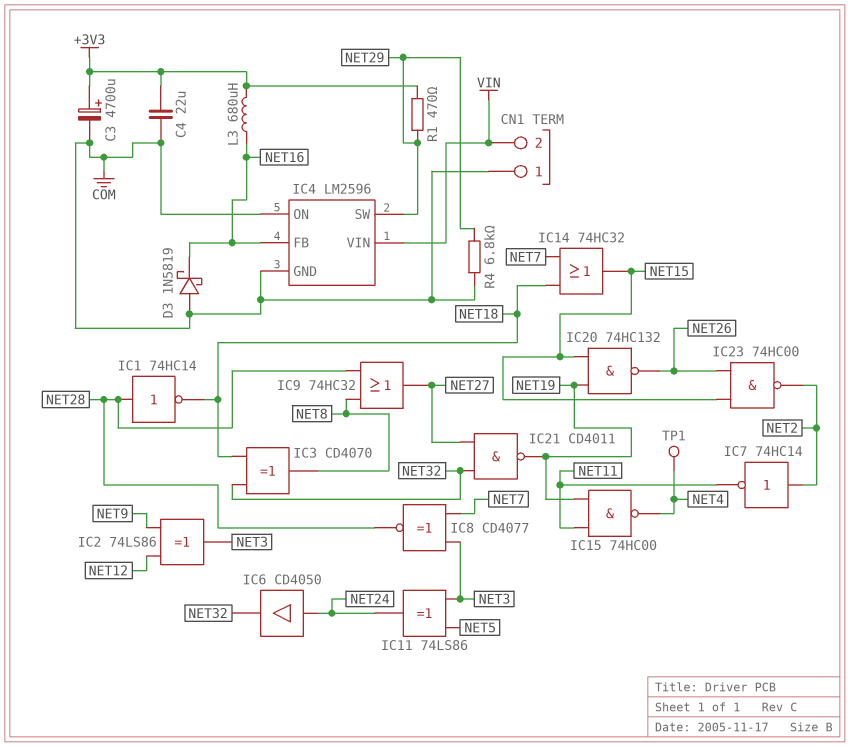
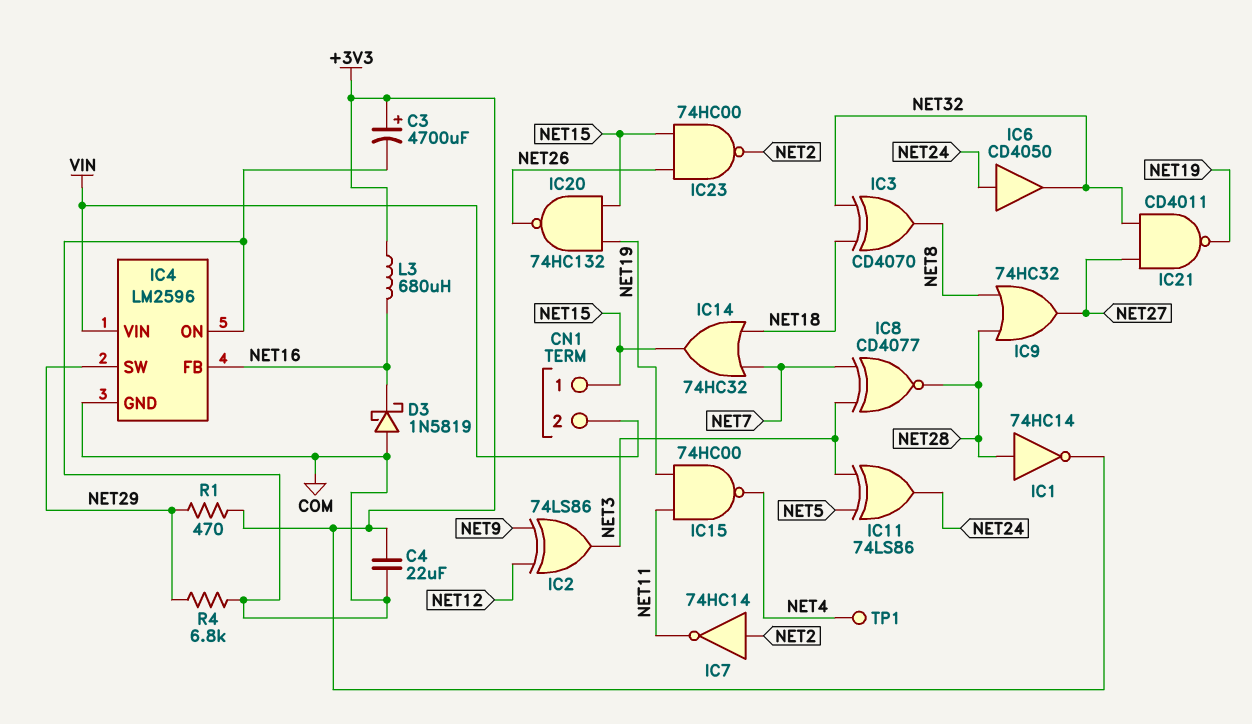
CN1 pin 1: COM -> NET15
IC1: NOT 74HC14 (in NET28, out NET18) -> NOT 74HC14 (in NET28, out +3V3)

